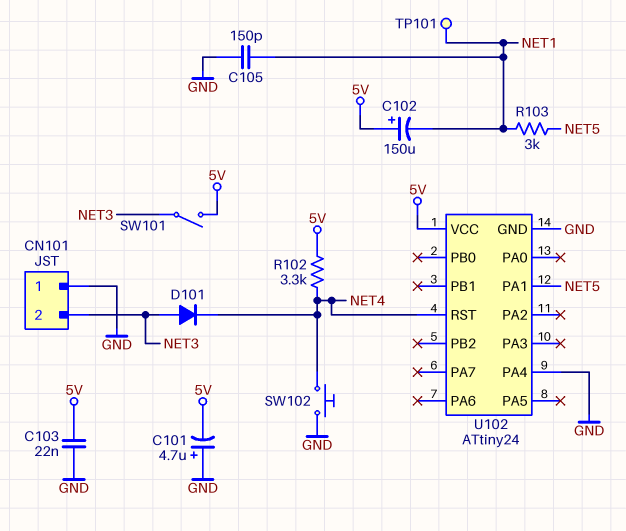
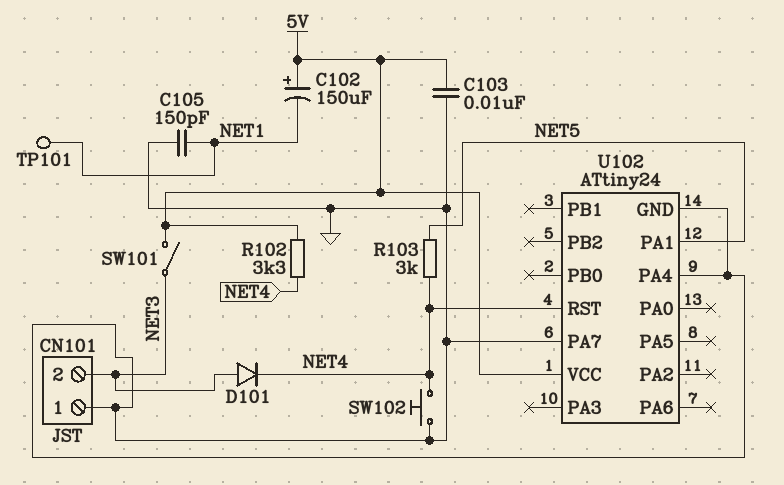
C101: 4.7uF (plus GND, minus 5V) -> none
C103: 22nF (5V, GND) -> 10nF (5V, GND)
R103: 3k (NET1, NET5) -> 3k (NET4, NET5)
U102 pin PA7: none -> GND

